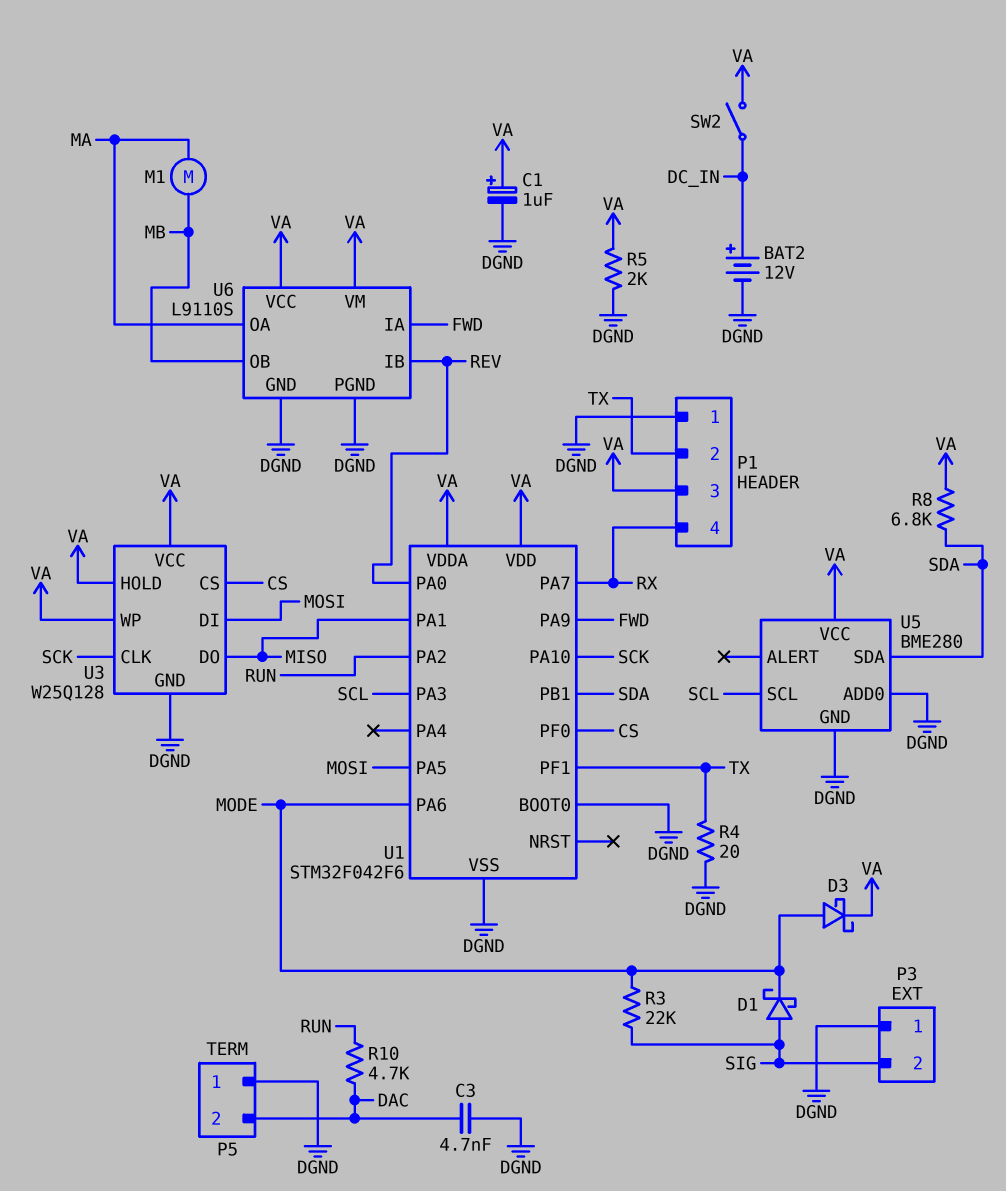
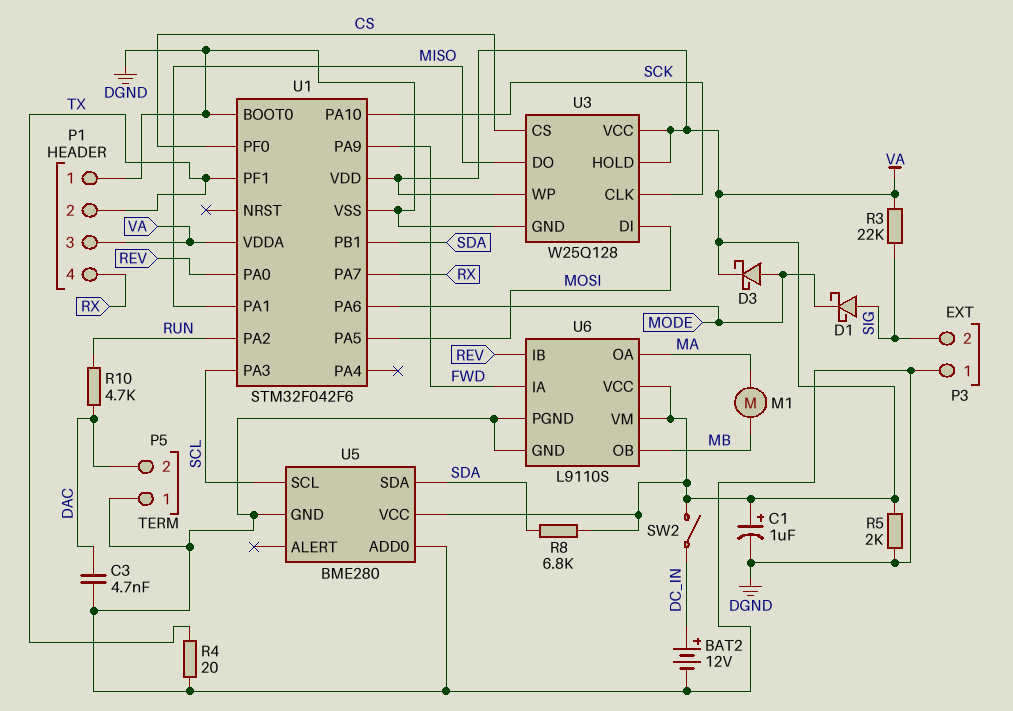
R3: 22k (MODE, SIG) -> 22k (SIG, VA)

